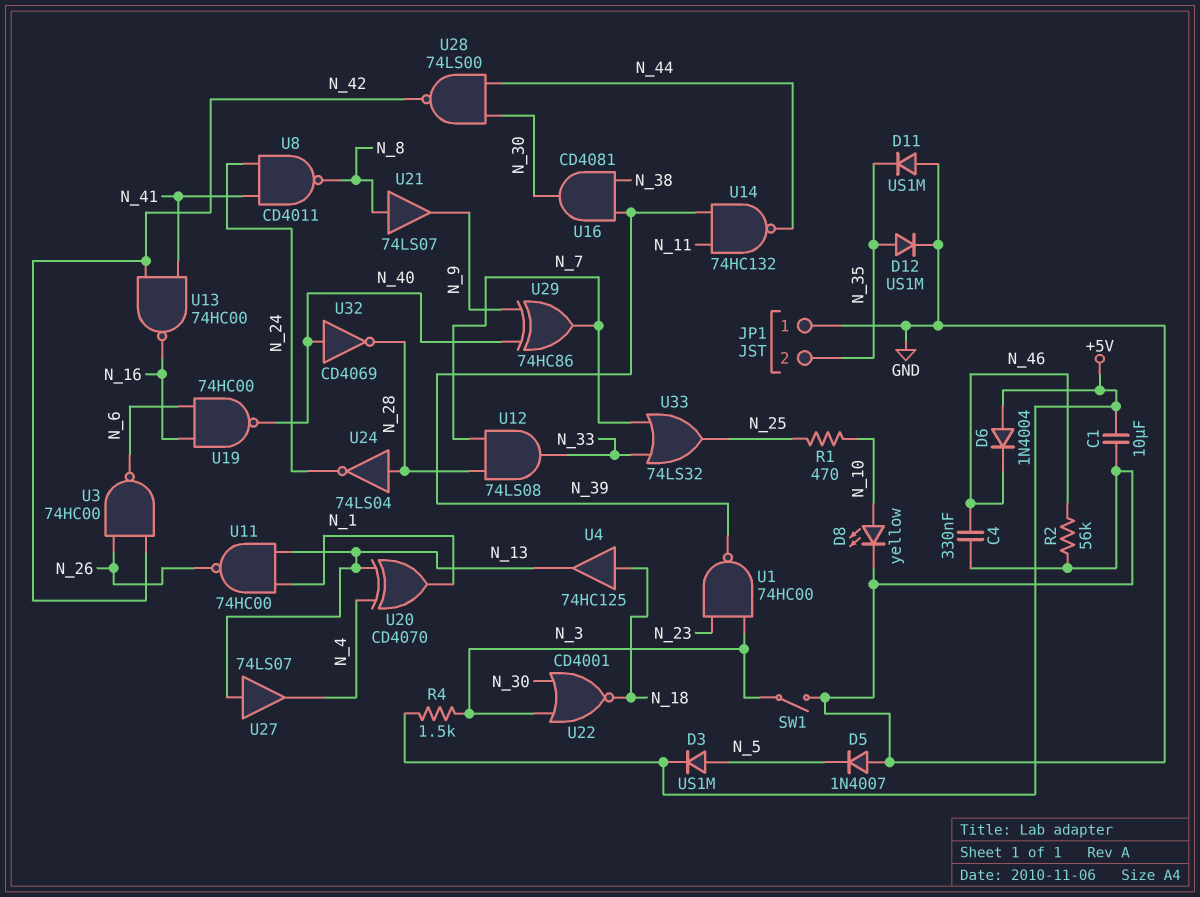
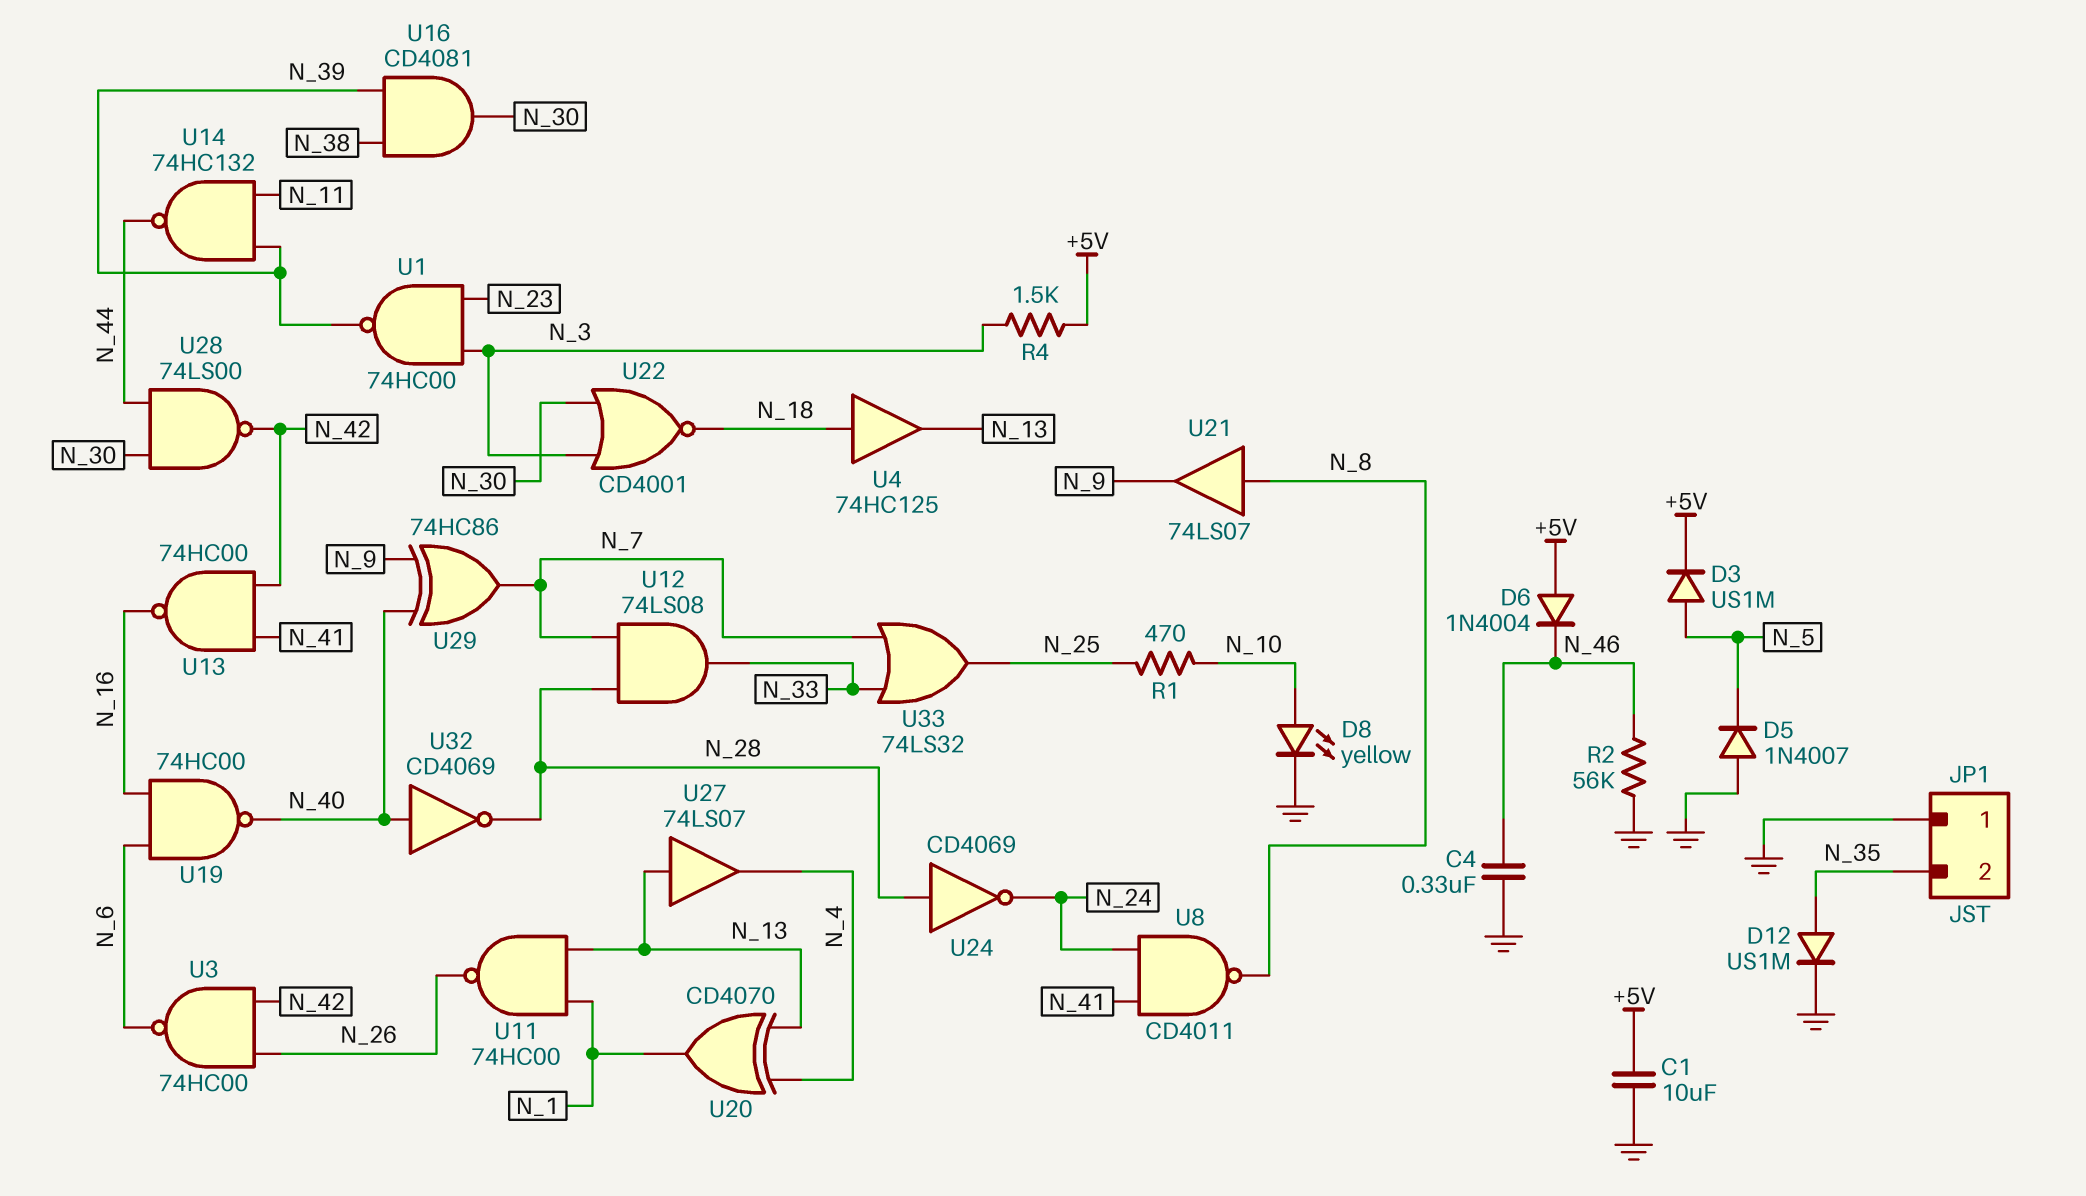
D11: diode US1M (A GND, K N_35) -> none
SW1: switch (GND, N_3) -> none
U24: NOT 74LS04 (in N_28, out N_24) -> NOT CD4069 (in N_28, out N_24)

